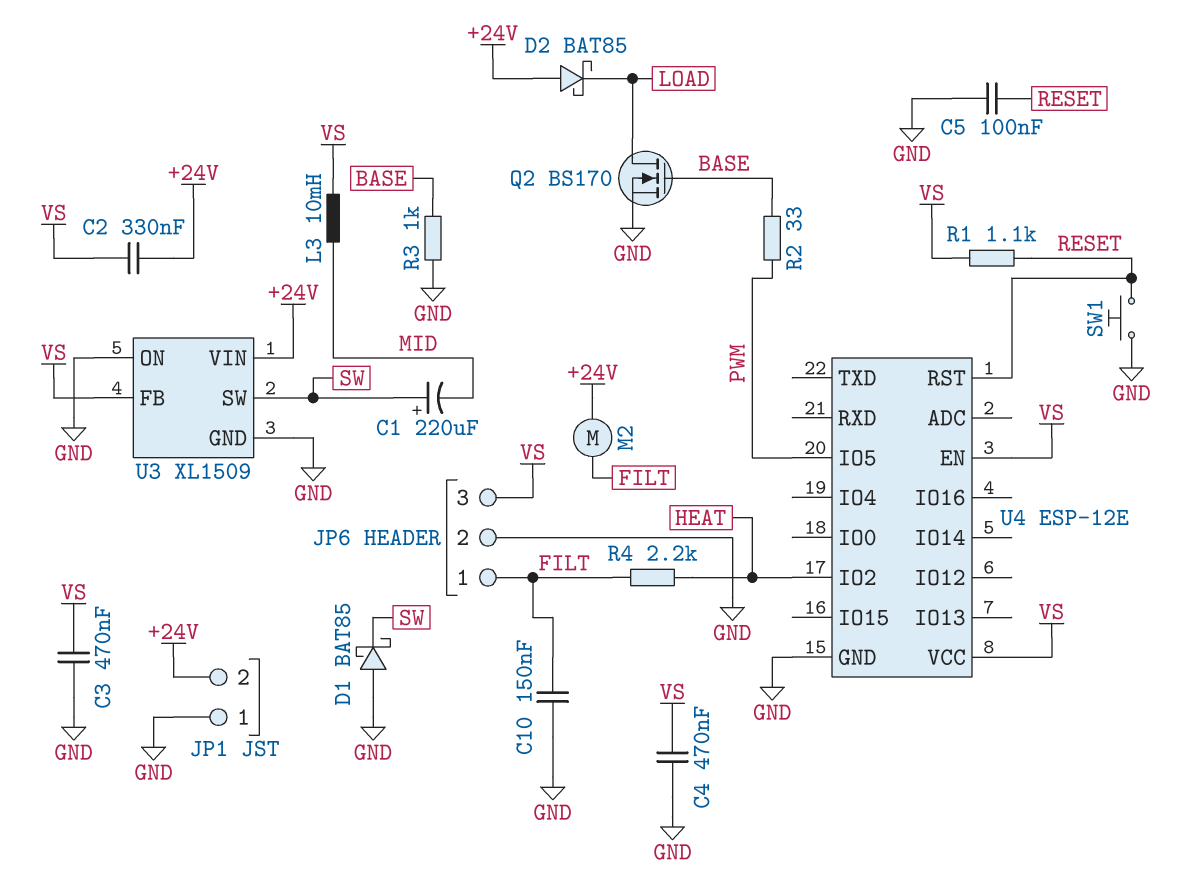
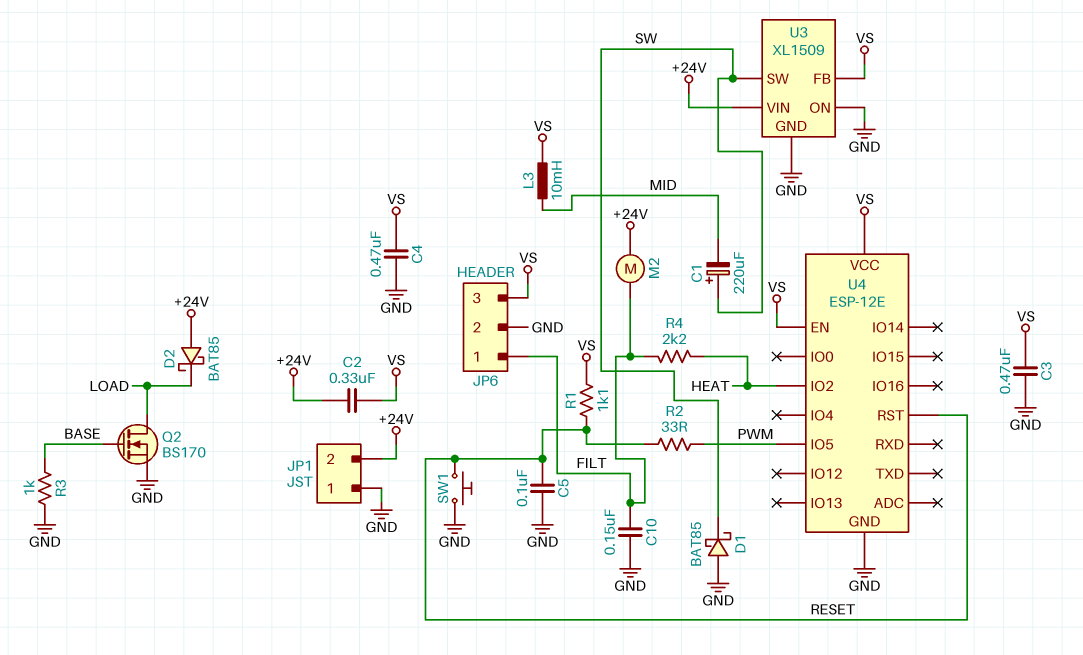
R2: 33 (BASE, PWM) -> 33 (PWM, RESET)

